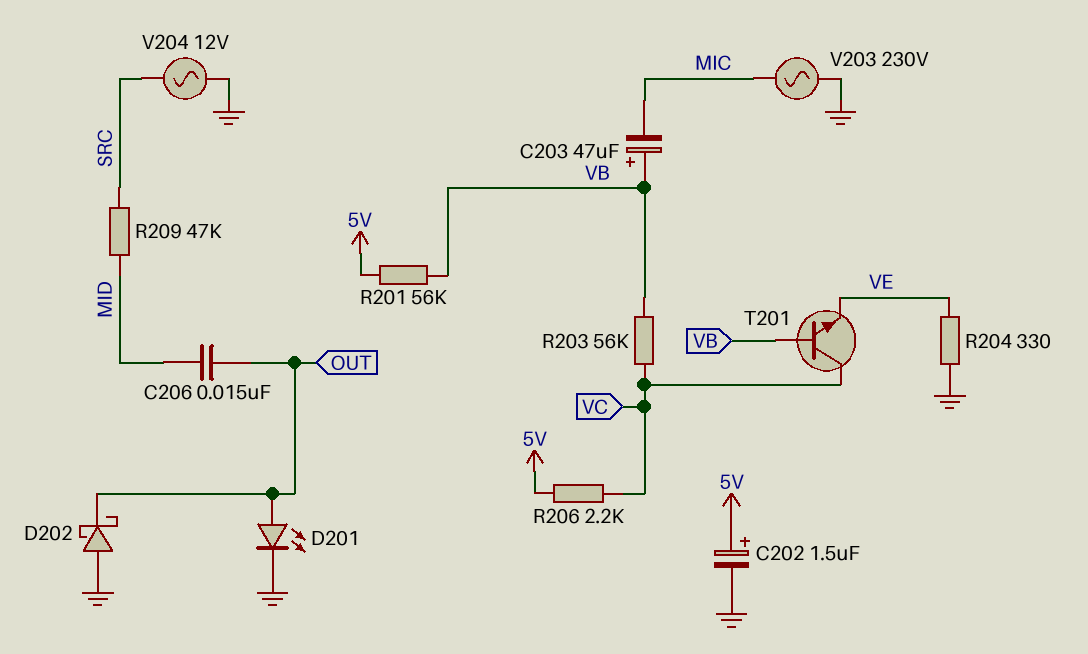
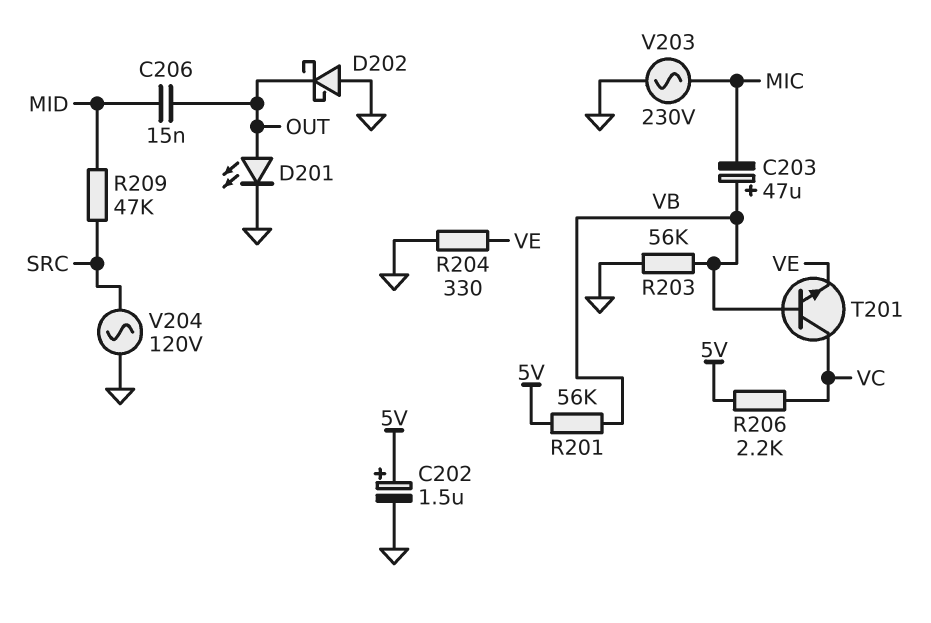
R203: 56k (VB, VC) -> 56k (GND, VB)
V204: AC 12V (GND, SRC) -> AC 120V (GND, SRC)

